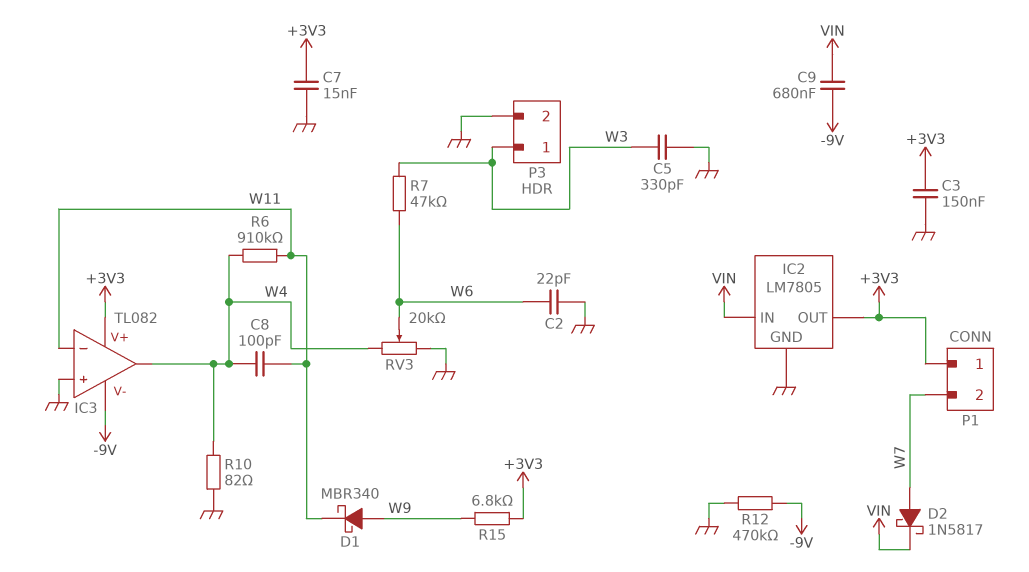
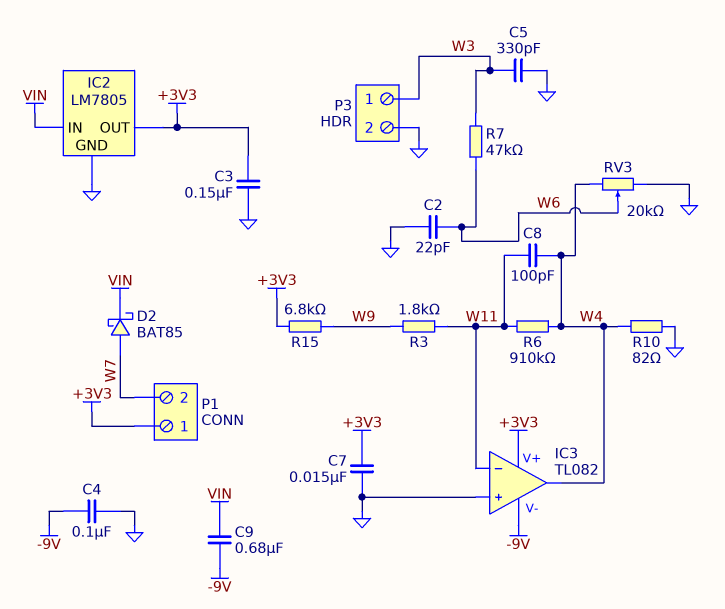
C4: none -> 100nF (-9V, GND)
D1: schottky MBR340 (A W9, K W11) -> none
D2: schottky 1N5817 (A W7, K VIN) -> schottky BAT85 (A W7, K VIN)
R3: none -> 1.8k (W9, W11)
R12: 470k (-9V, GND) -> none

